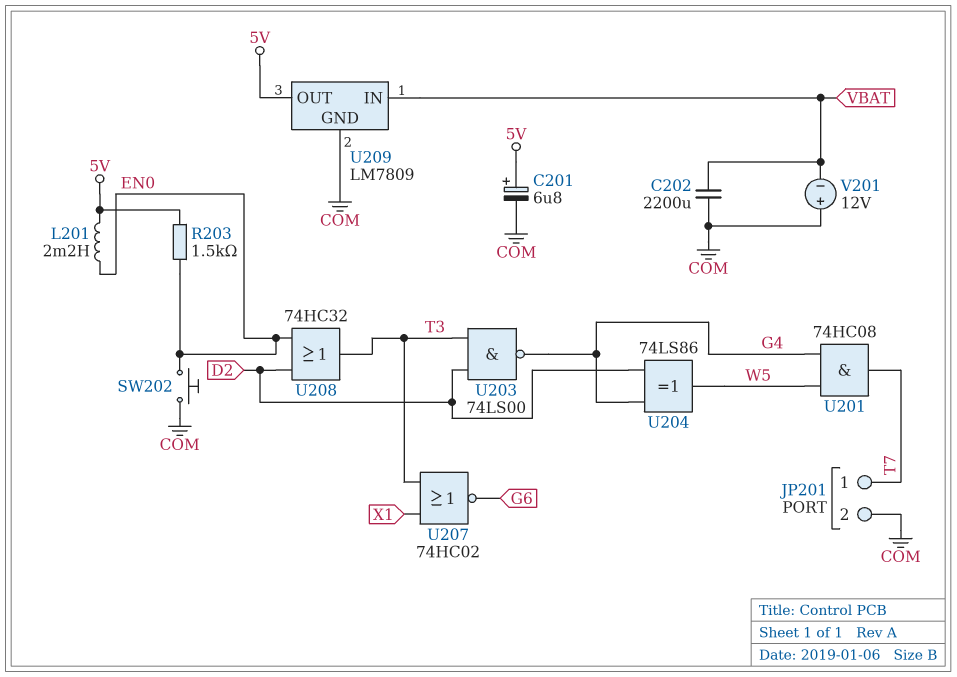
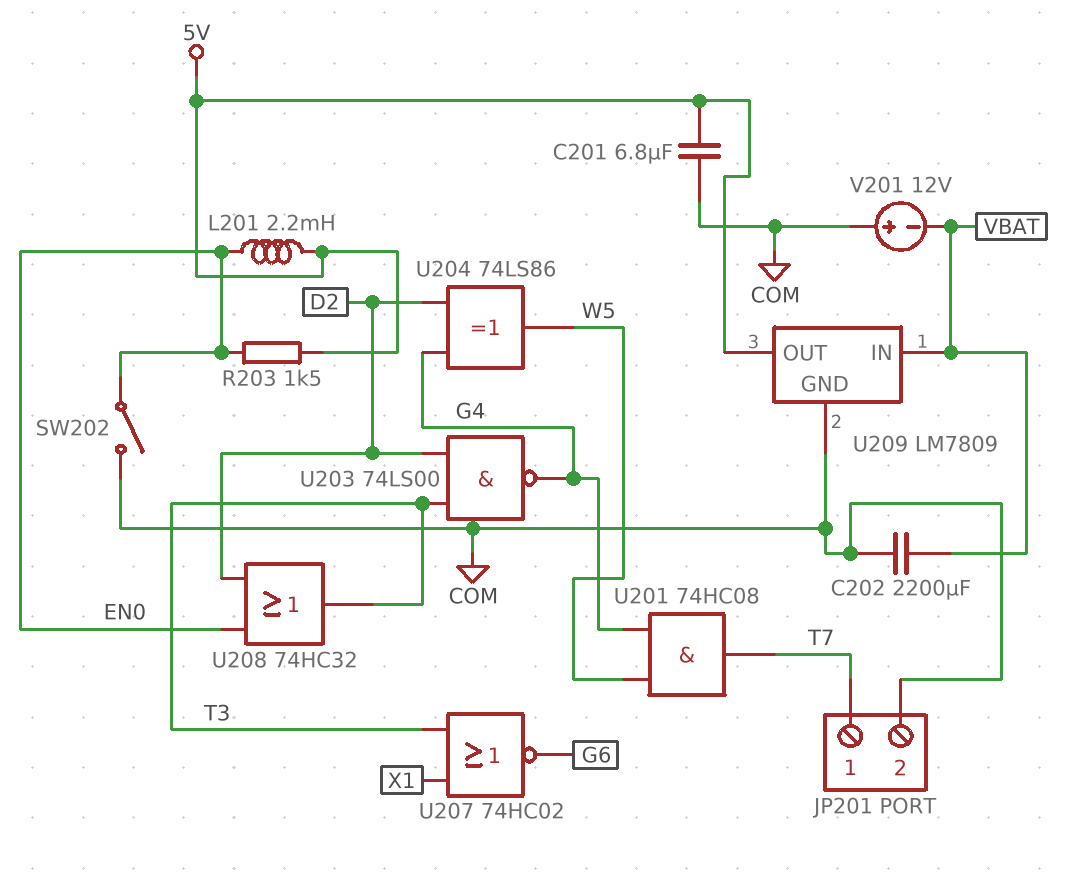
C201: 6.8uF (plus 5V, minus COM) -> 6.8uF (5V, COM)
SW202: button (COM, EN0) -> switch (COM, EN0)

